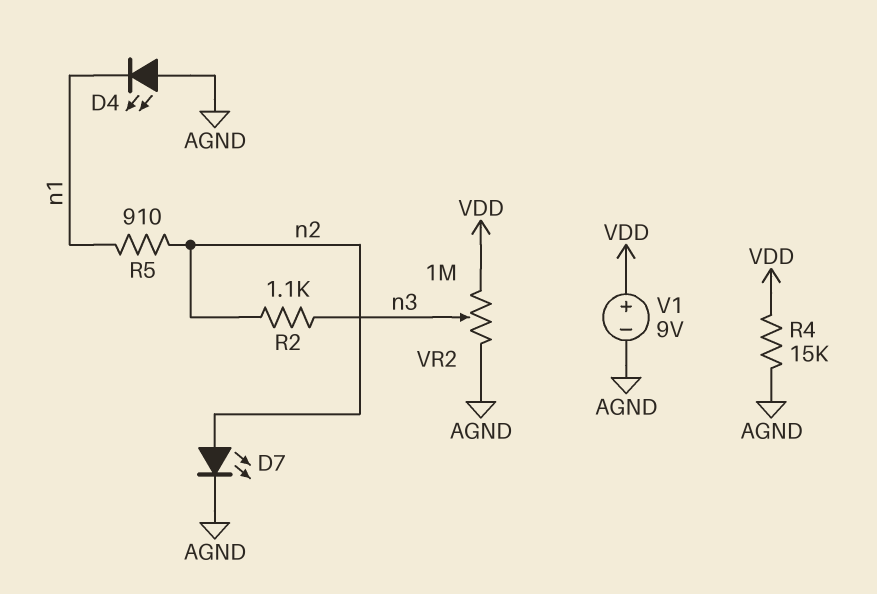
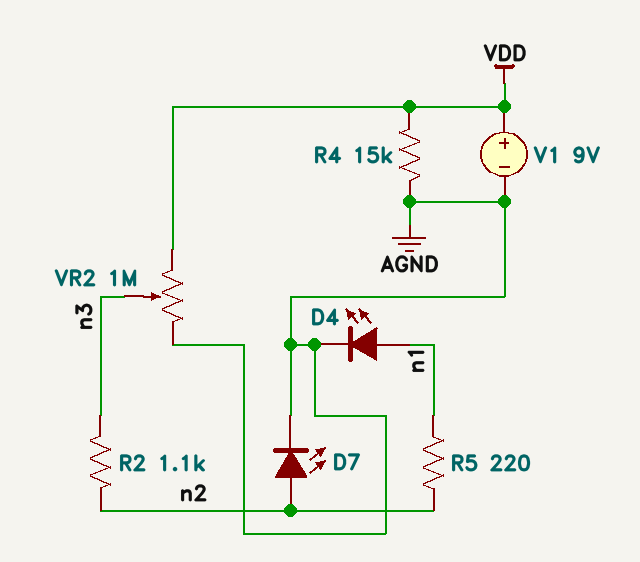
D4: LED (A AGND, K n1) -> LED (A n1, K AGND)
R5: 910 (n1, n2) -> 220 (n1, n2)

